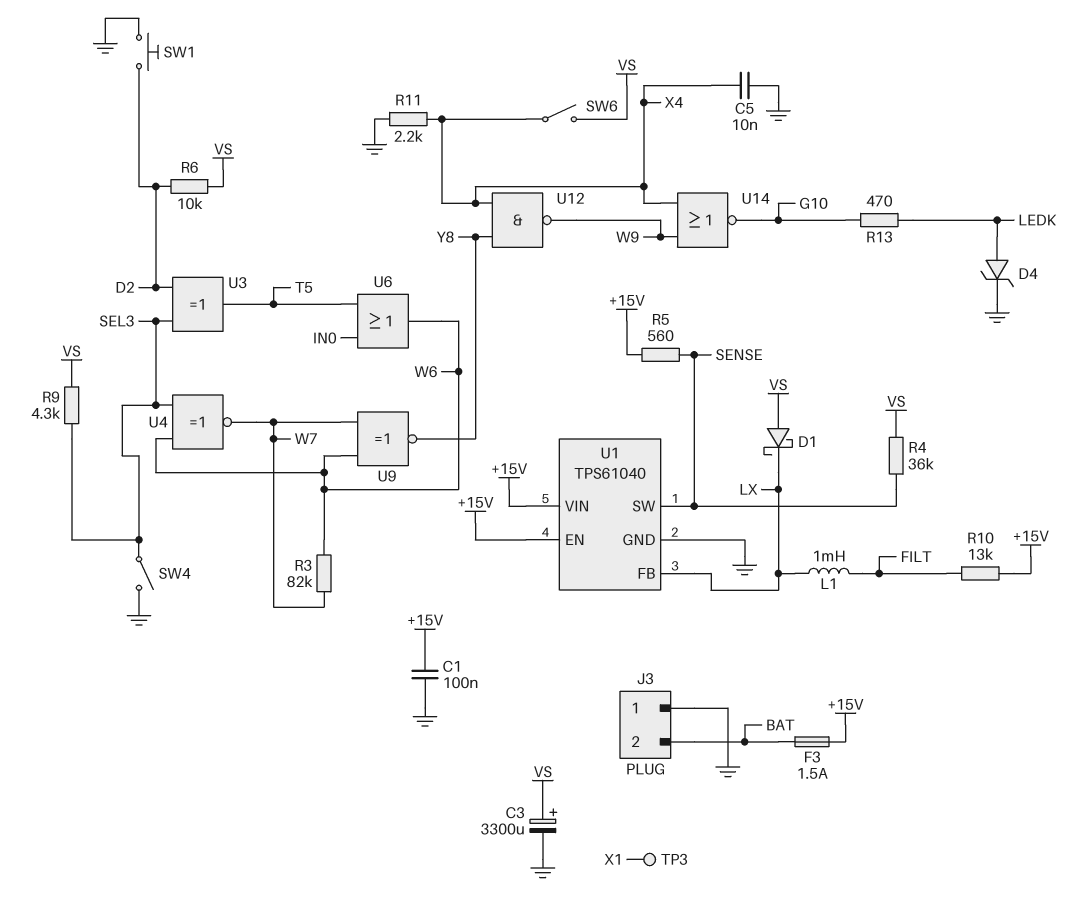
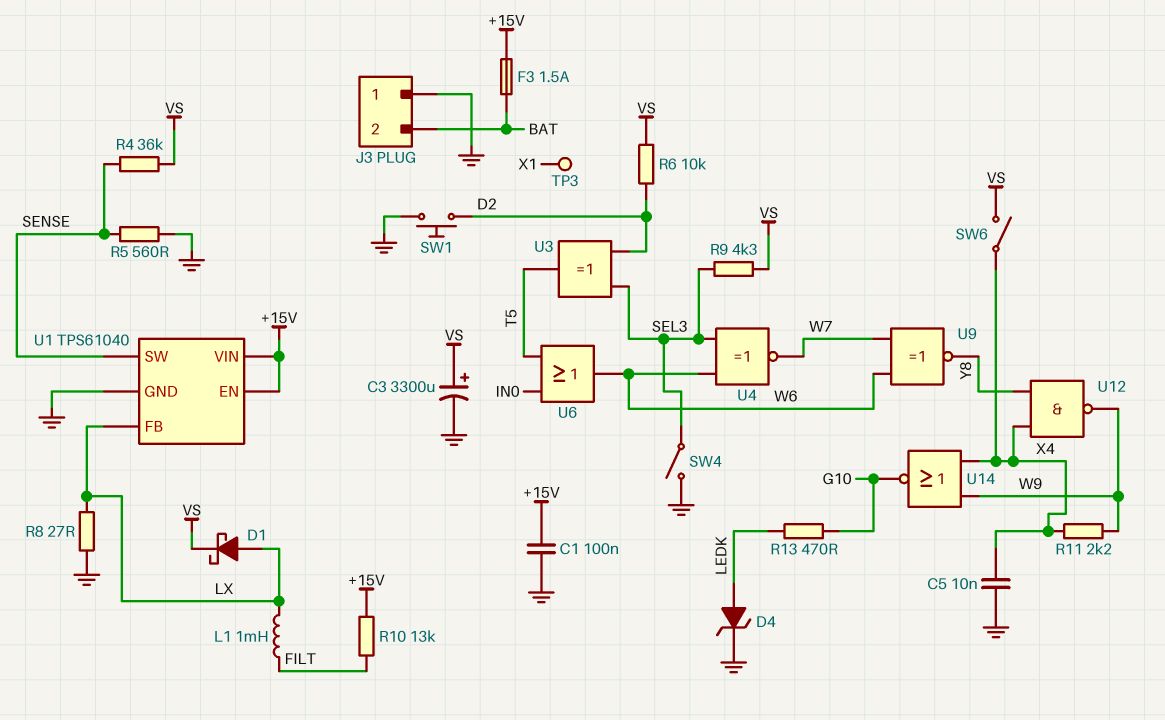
D1: schottky (A VS, K LX) -> schottky (A LX, K VS)
R3: 82k (W6, W7) -> none
R5: 560 (+15V, SENSE) -> 560 (GND, SENSE)
R8: none -> 27 (GND, LX)
R11: 2.2k (GND, X4) -> 2.2k (W9, X4)

